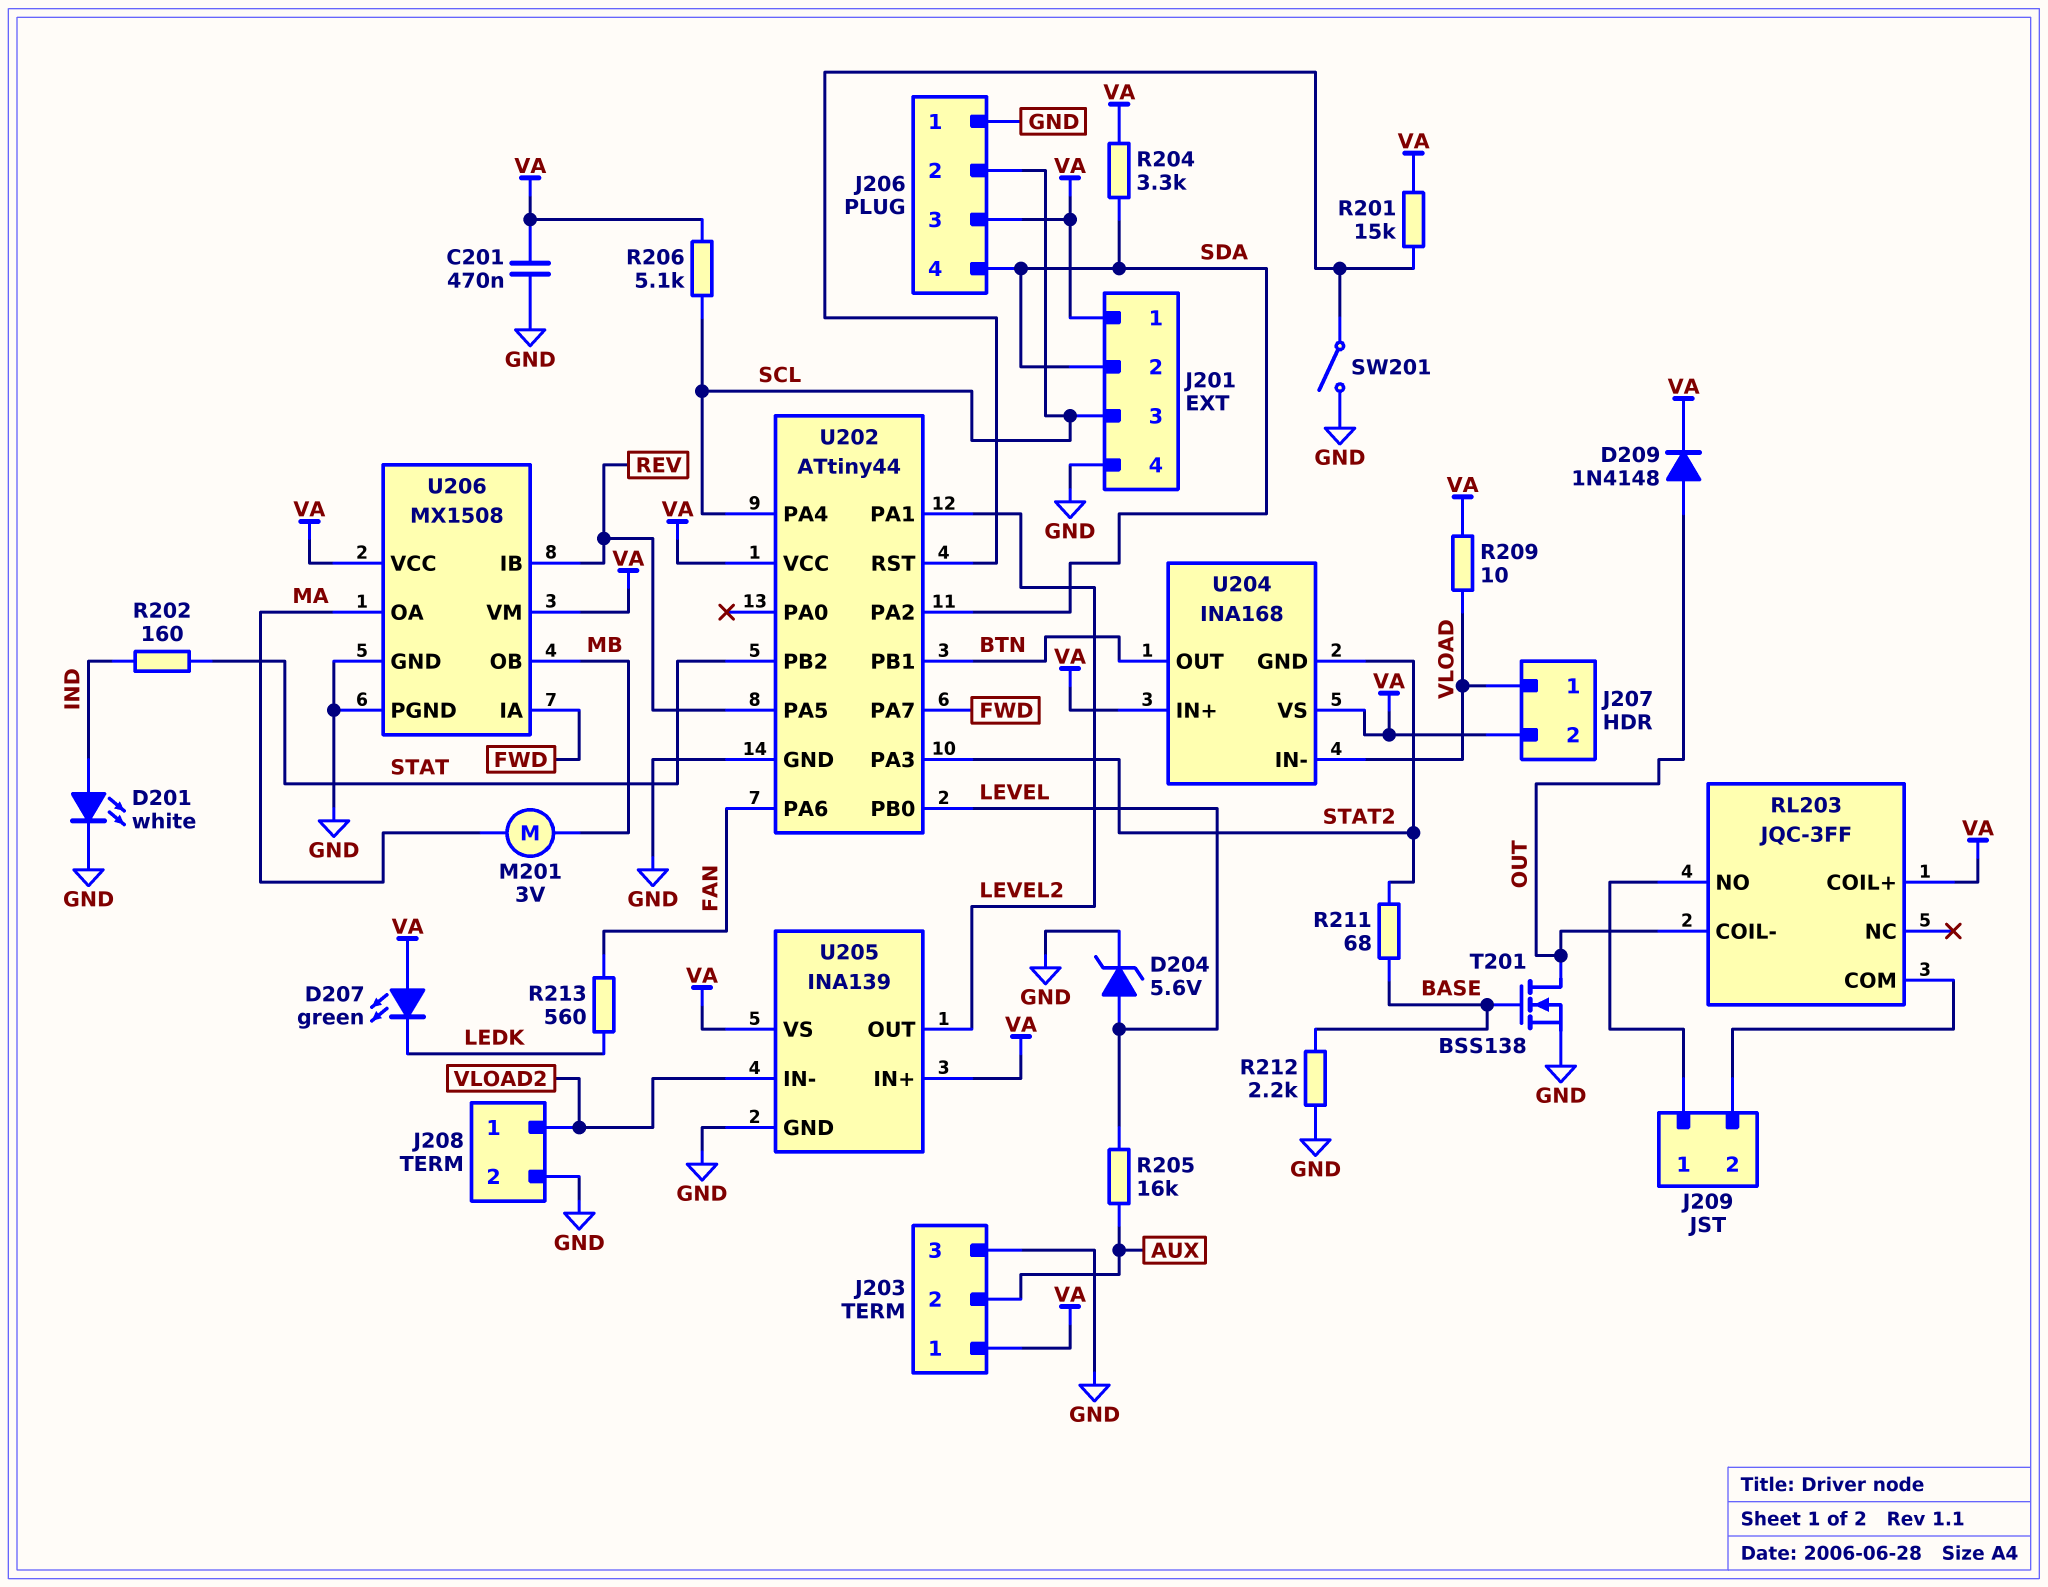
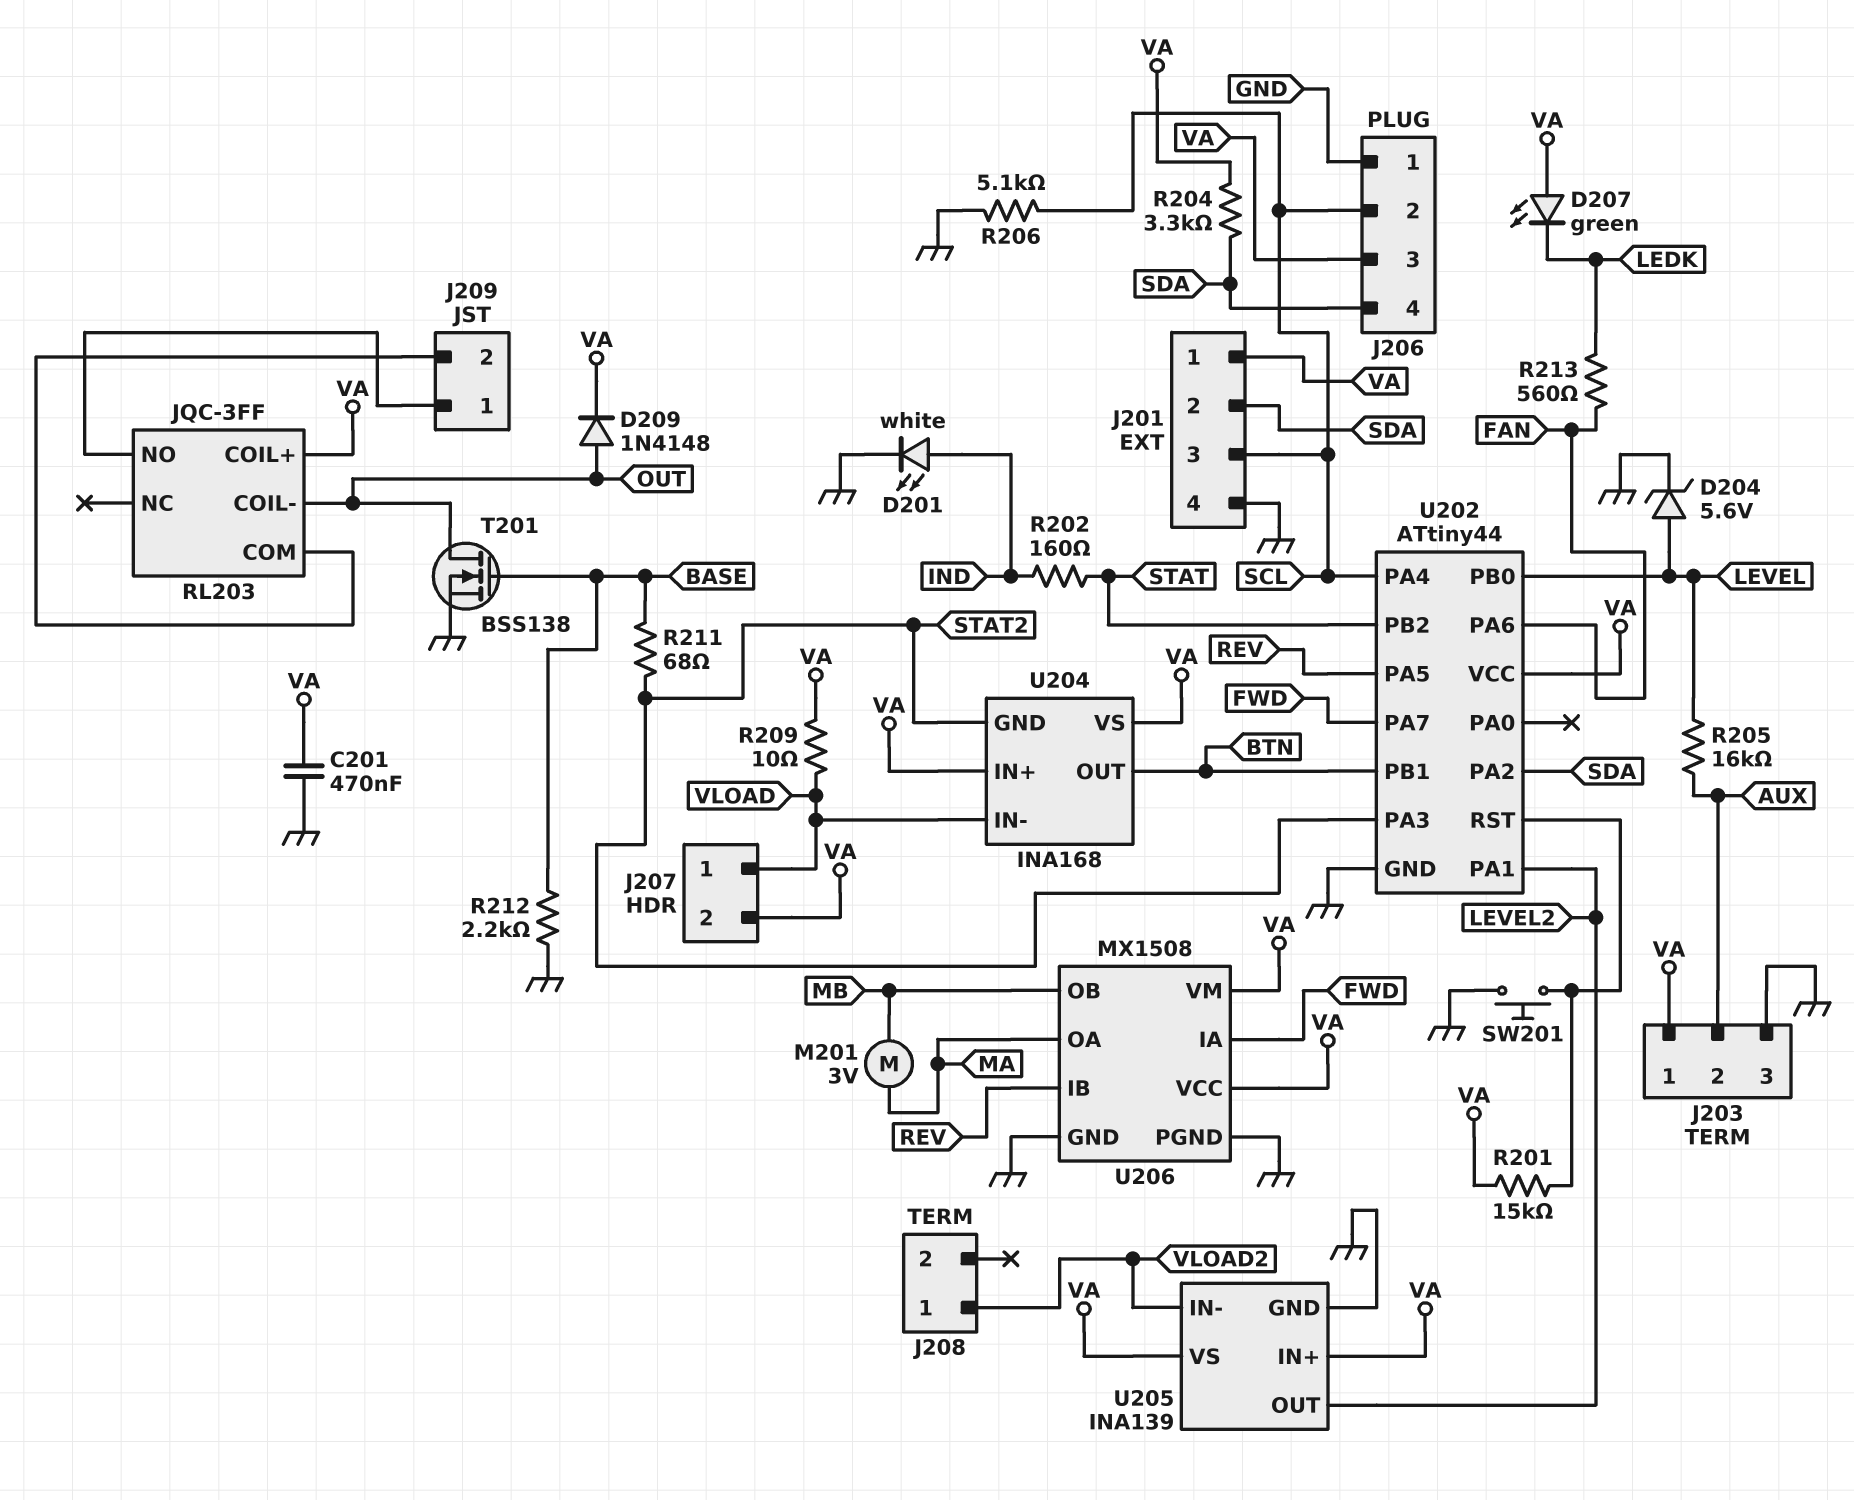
J208 pin 2: GND -> none
R206: 5.1k (SCL, VA) -> 5.1k (GND, SCL)
SW201: switch (GND, U202/RST) -> button (GND, U202/RST)

